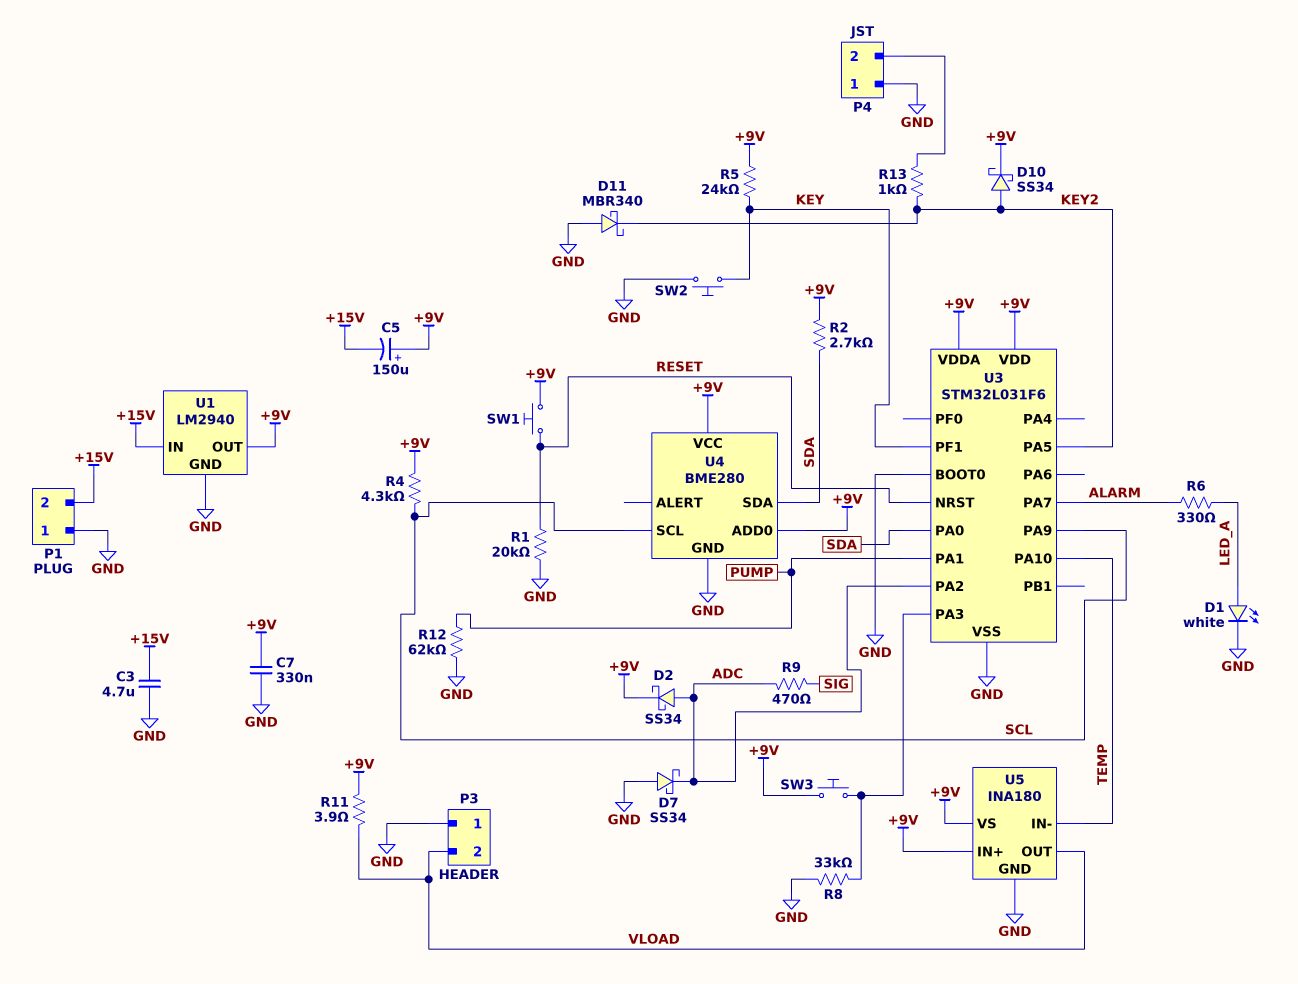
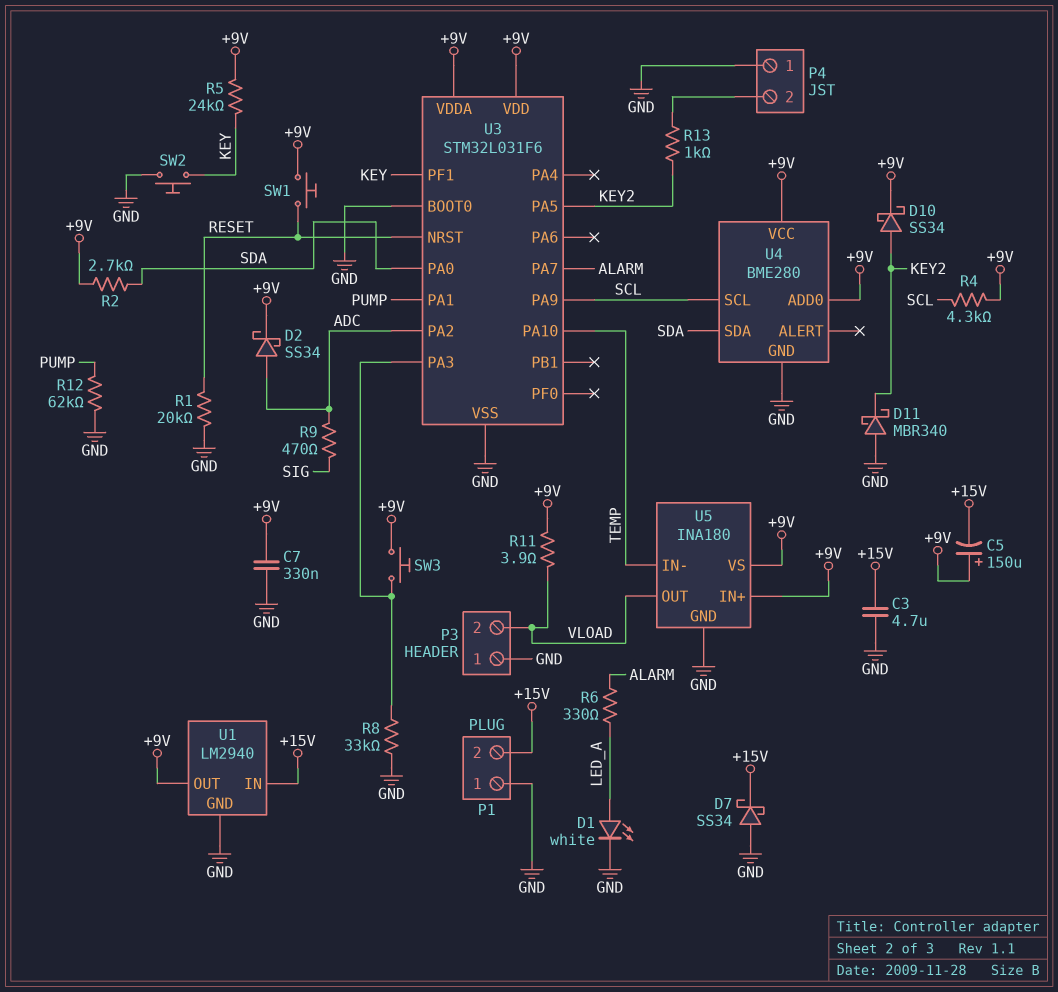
D7: schottky SS34 (A GND, K ADC) -> schottky SS34 (A GND, K +15V)

